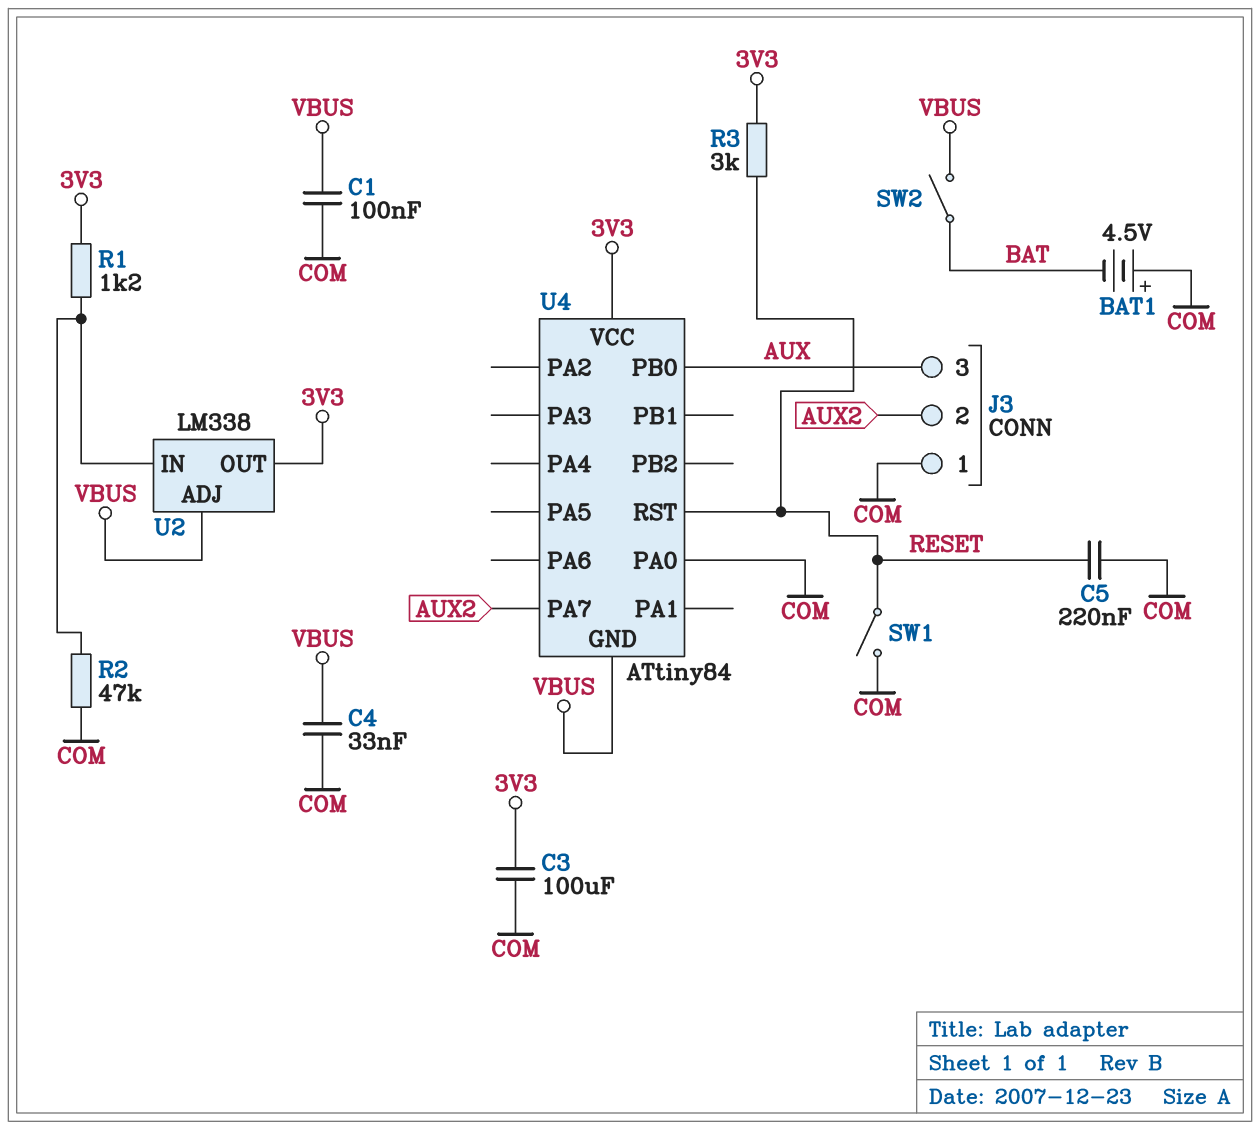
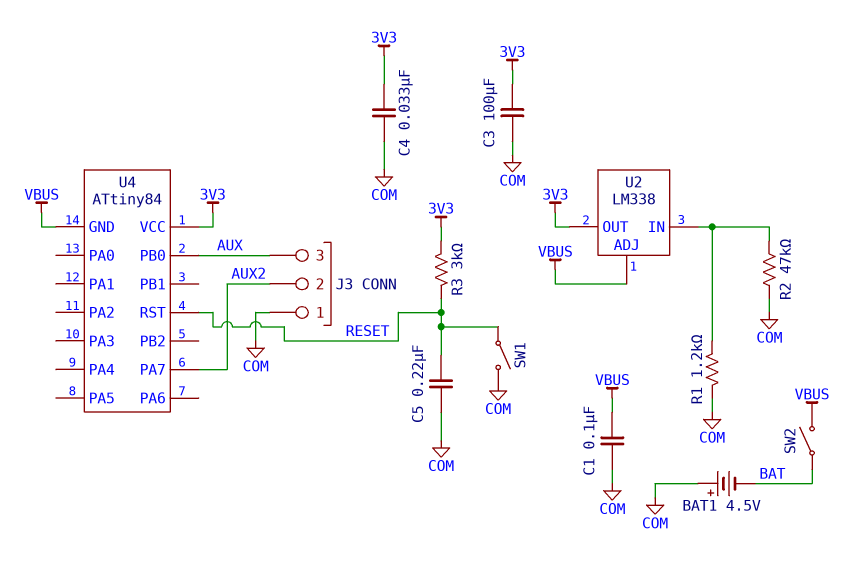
C4: 33nF (COM, VBUS) -> 33nF (3V3, COM)
R1: 1.2k (3V3, U2/IN) -> 1.2k (COM, U2/IN)
U4 pin PA0: COM -> none

